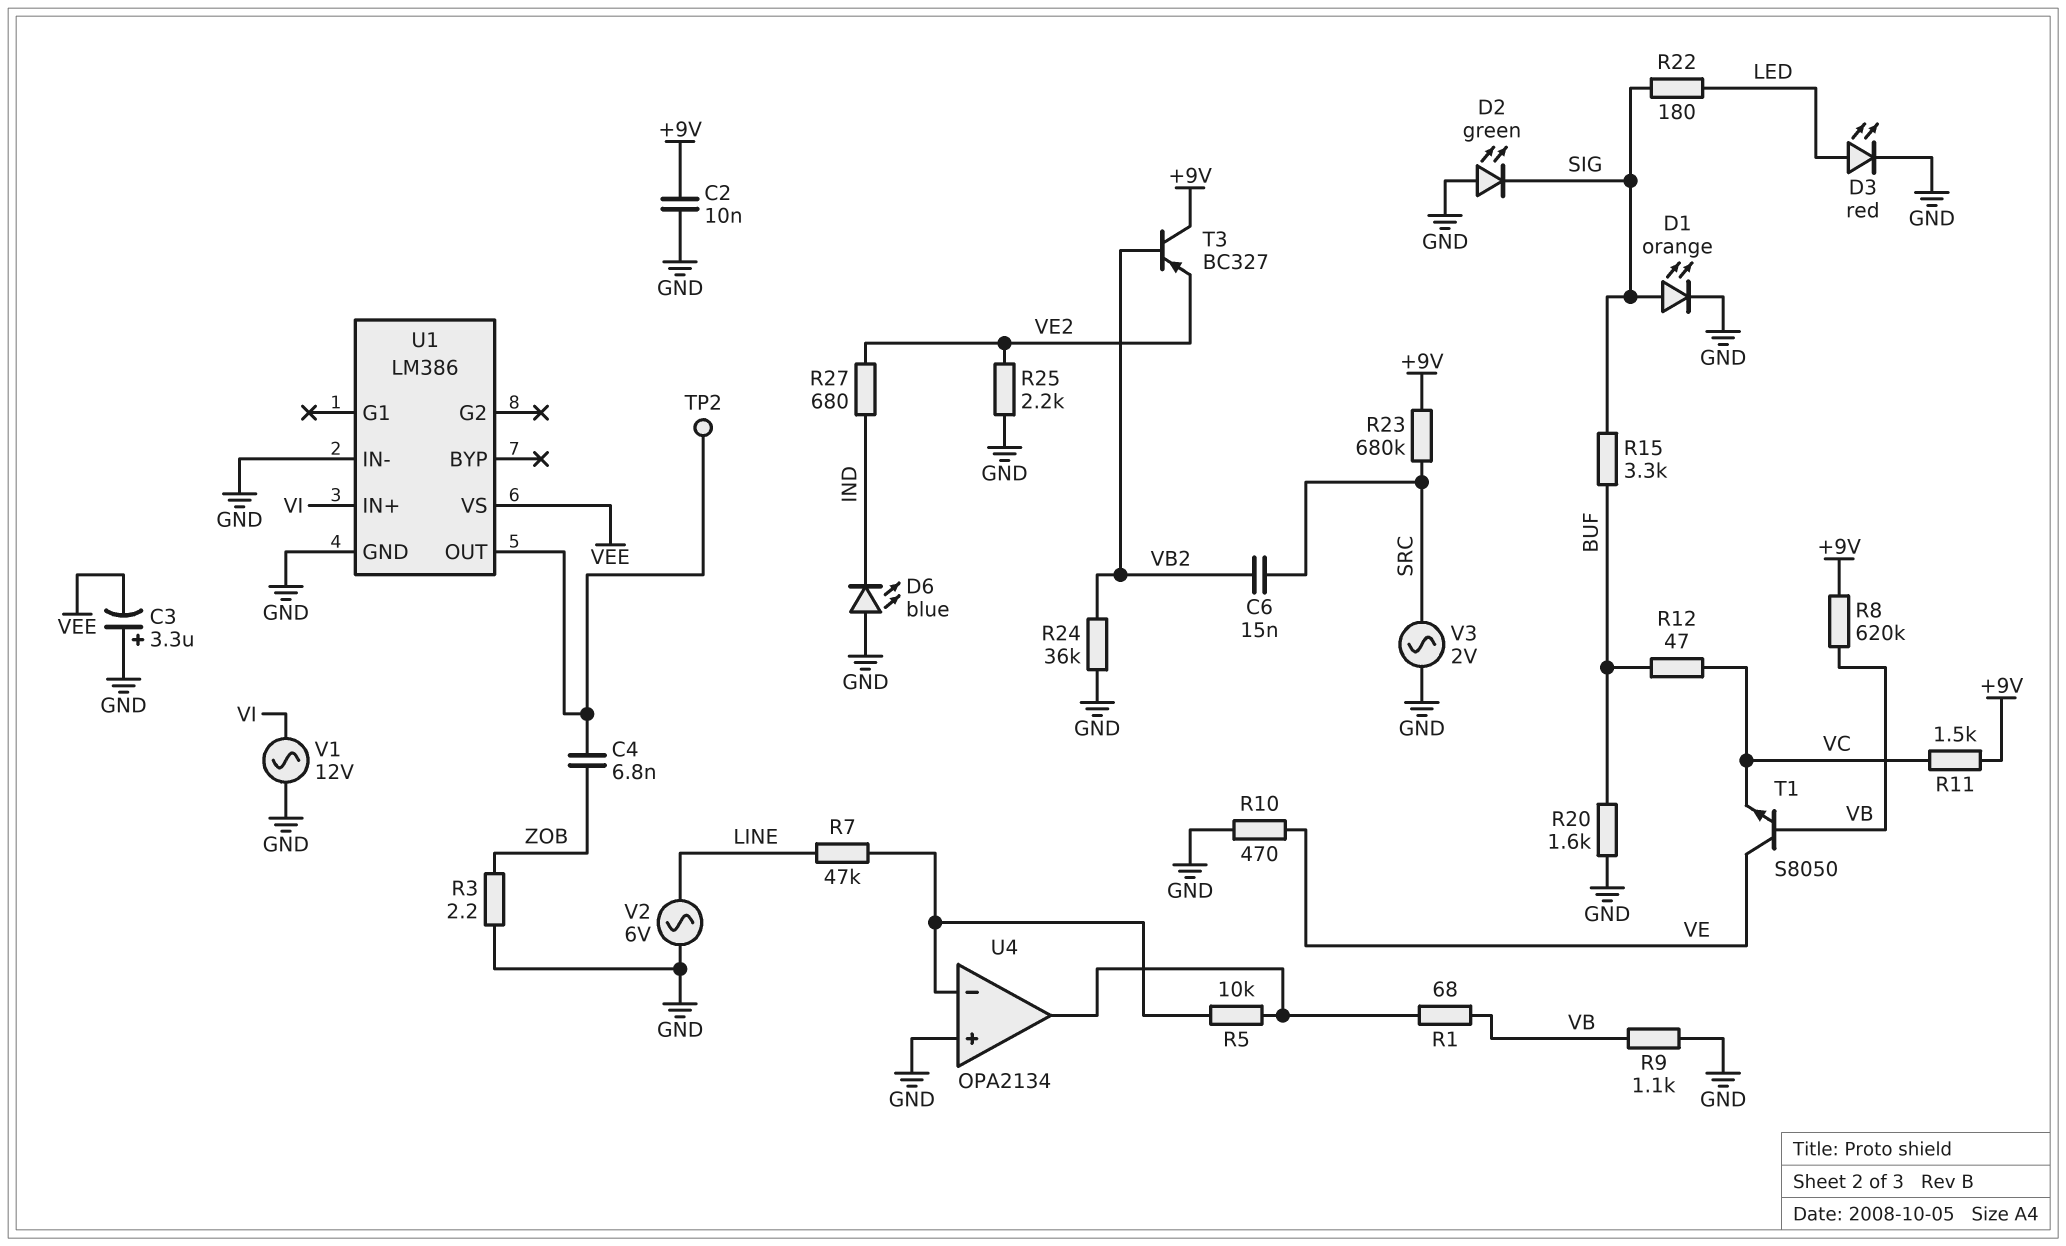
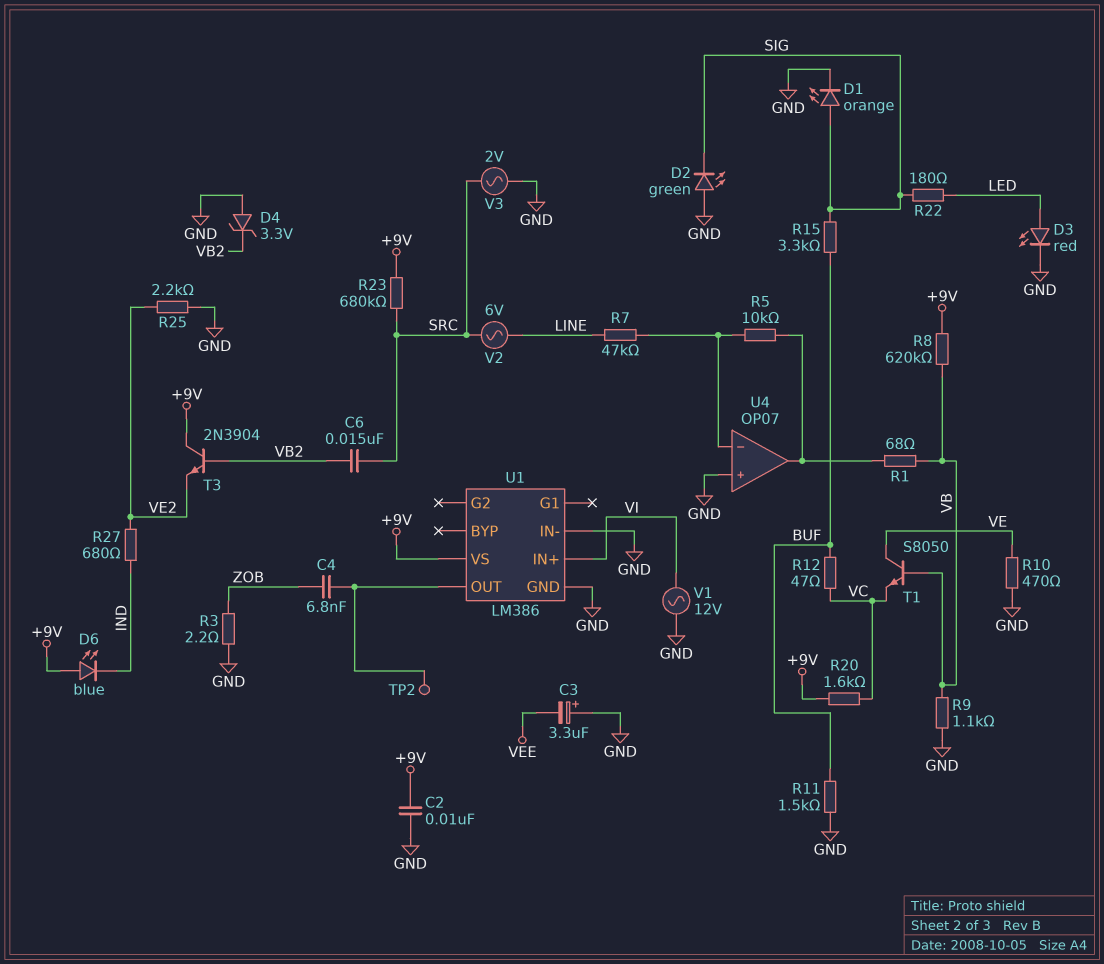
D4: none -> zener 3.3V (A GND, K VB2)
D6: LED blue (A GND, K IND) -> LED blue (A +9V, K IND)
R11: 1.5k (+9V, VC) -> 1.5k (BUF, GND)
R20: 1.6k (BUF, GND) -> 1.6k (+9V, VC)
R24: 36k (GND, VB2) -> none
T3: PNP BC327 (B VB2, C +9V, E VE2) -> NPN 2N3904 (B VB2, C +9V, E VE2)
U1 pin VS: VEE -> +9V
U4: OPA2134 -> OP07
V2: AC 6V (GND, LINE) -> AC 6V (LINE, SRC)

